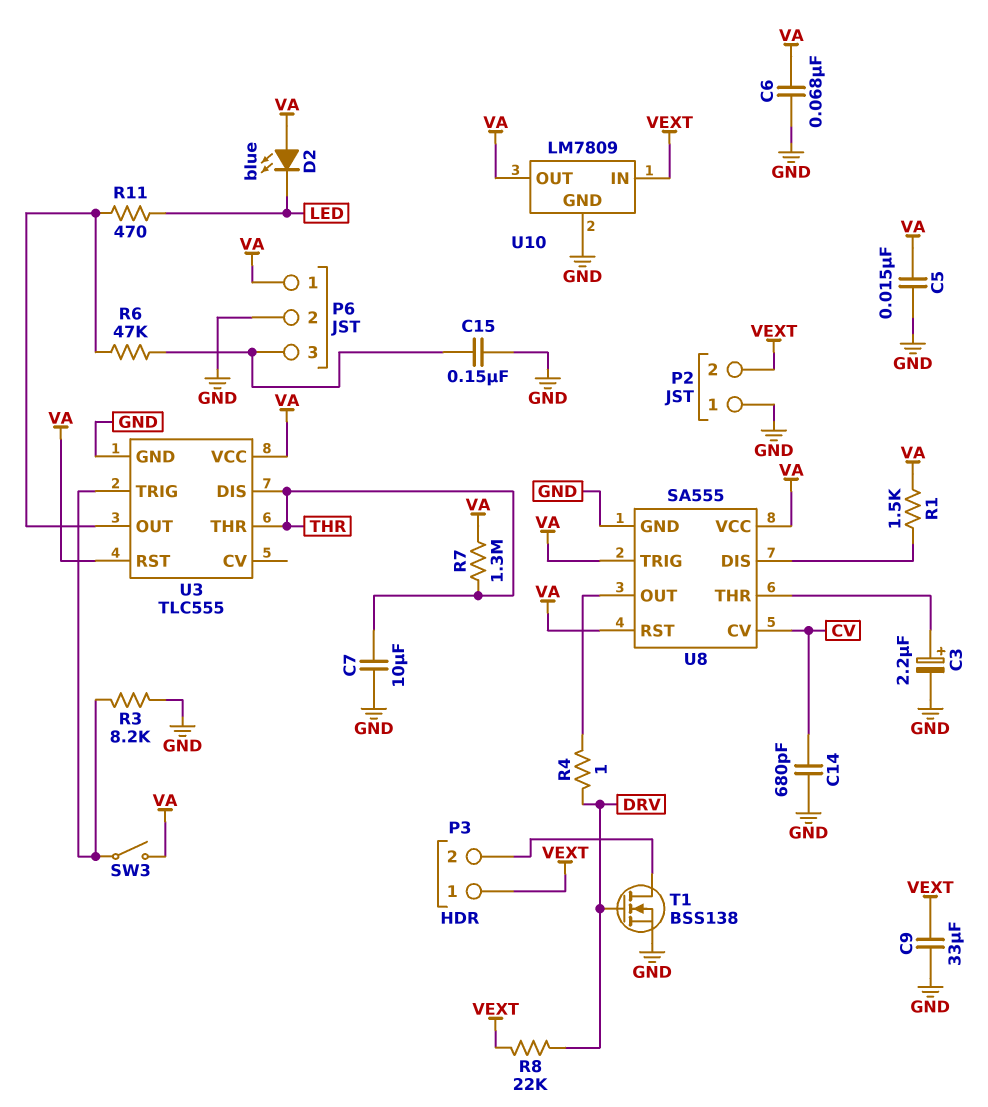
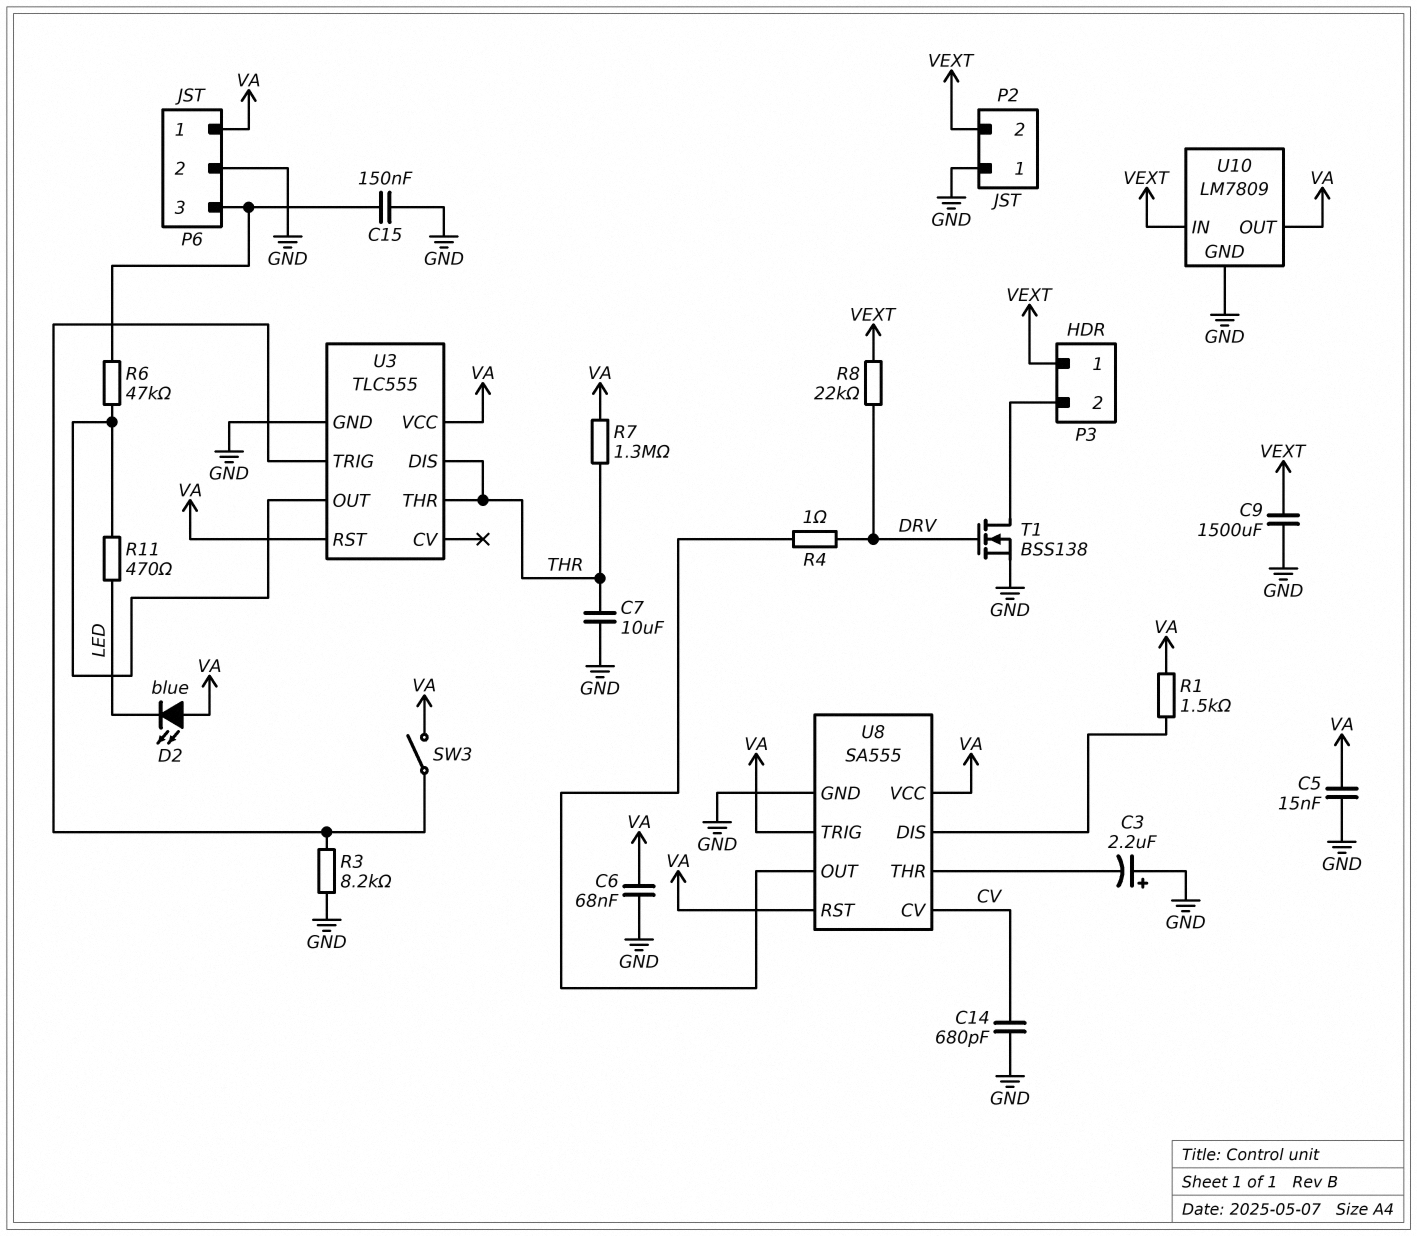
C3: 2.2uF (plus U8/THR, minus GND) -> 2.2uF (plus GND, minus U8/THR)
C9: 33uF (GND, VEXT) -> 1500uF (GND, VEXT)

